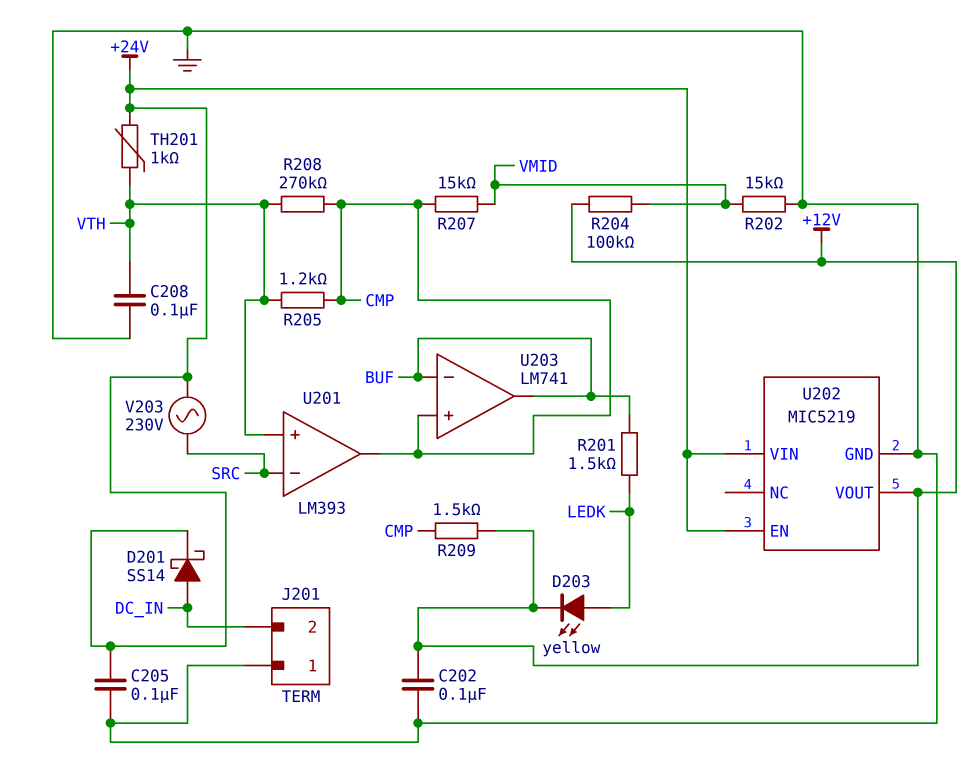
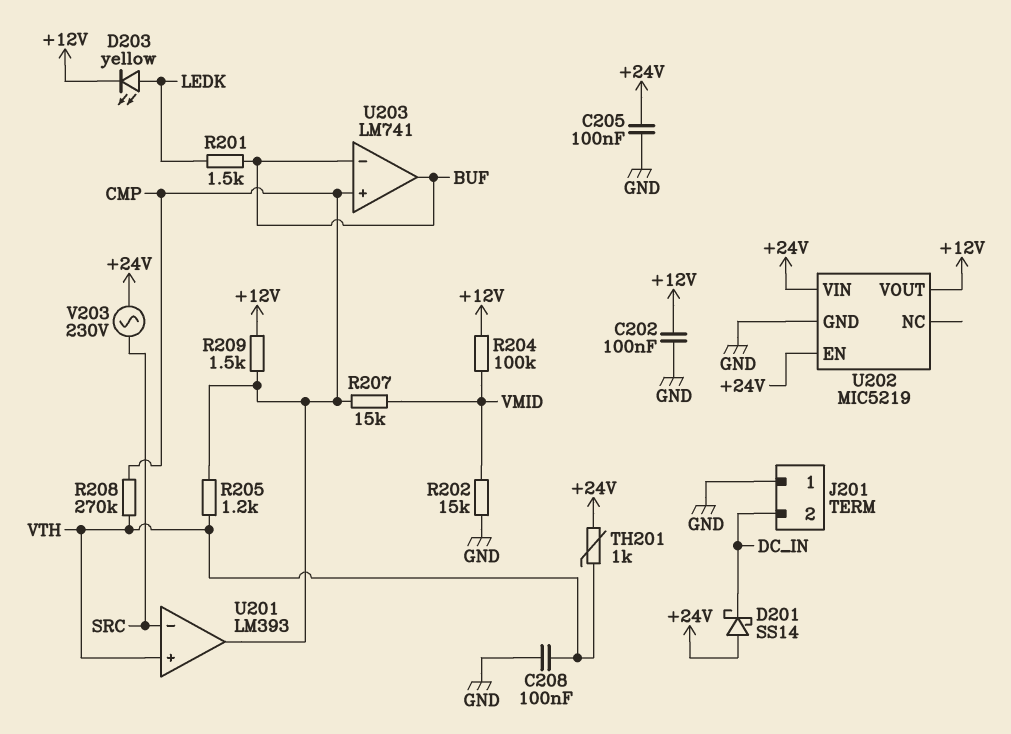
D201: schottky SS14 (A DC_IN, K +24V) -> schottky SS14 (A +24V, K DC_IN)

